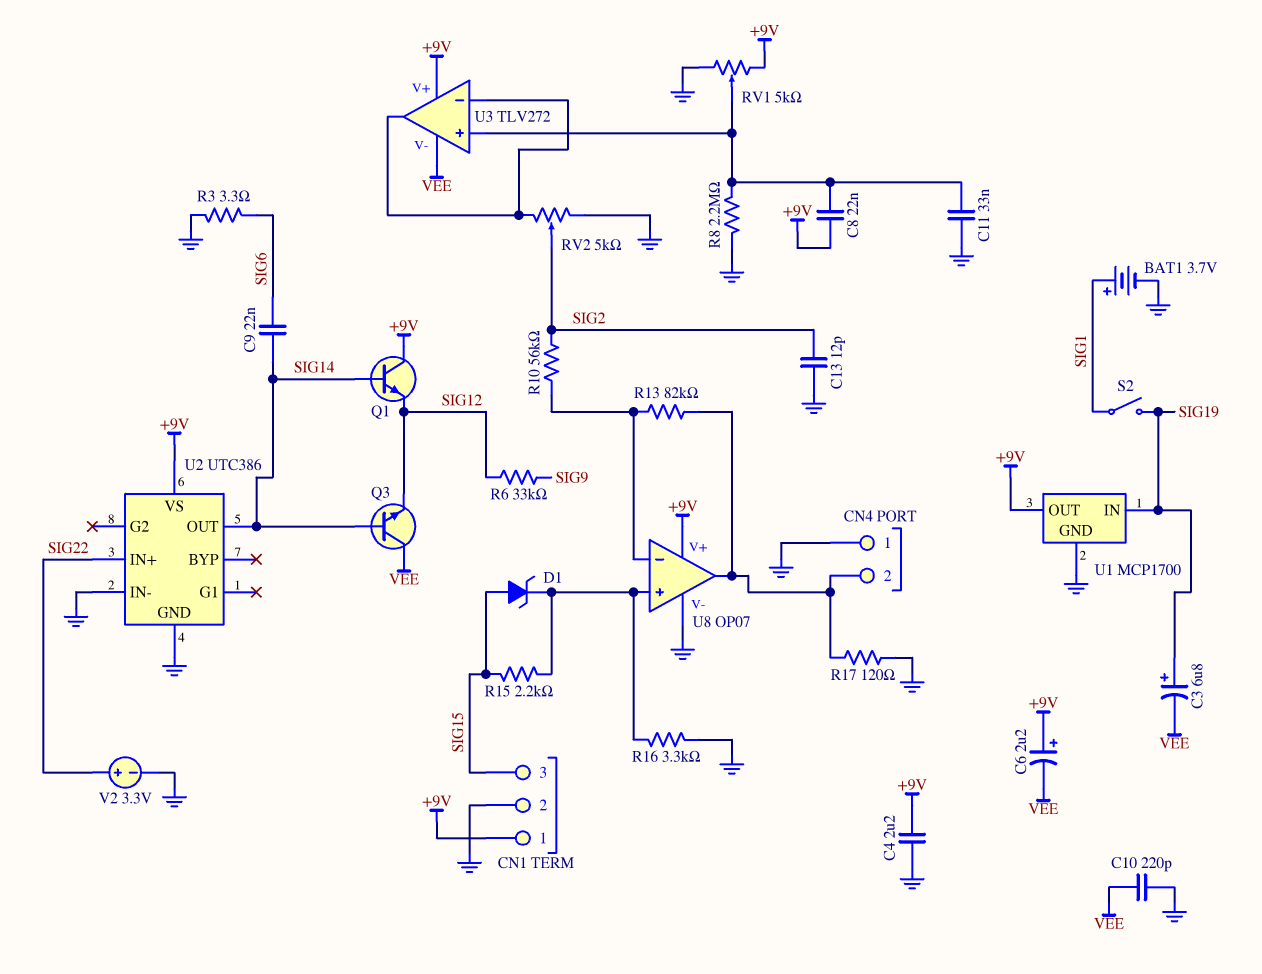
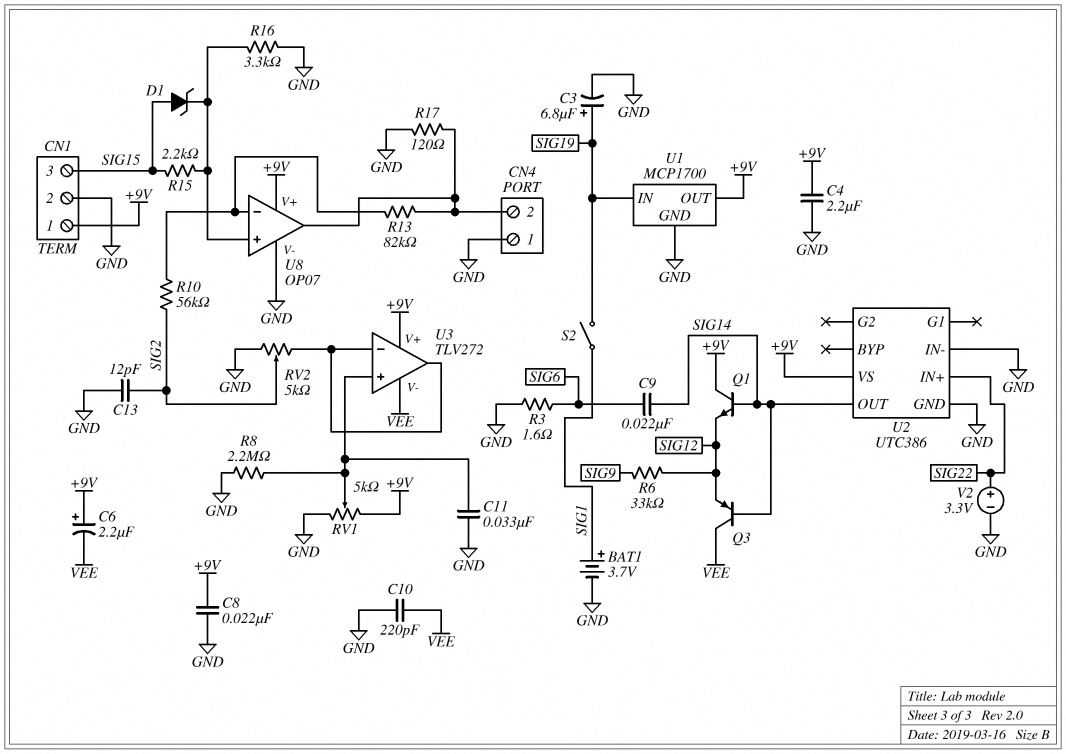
C3: 6.8uF (plus SIG19, minus VEE) -> 6.8uF (plus SIG19, minus GND)
C8: 22nF (+9V, U3/in+) -> 22nF (+9V, GND)
Q3: NPN (B SIG14, C VEE, E SIG12) -> PNP (B SIG14, C VEE, E SIG12)
R3: 3.3 (GND, SIG6) -> 1.6 (GND, SIG6)

